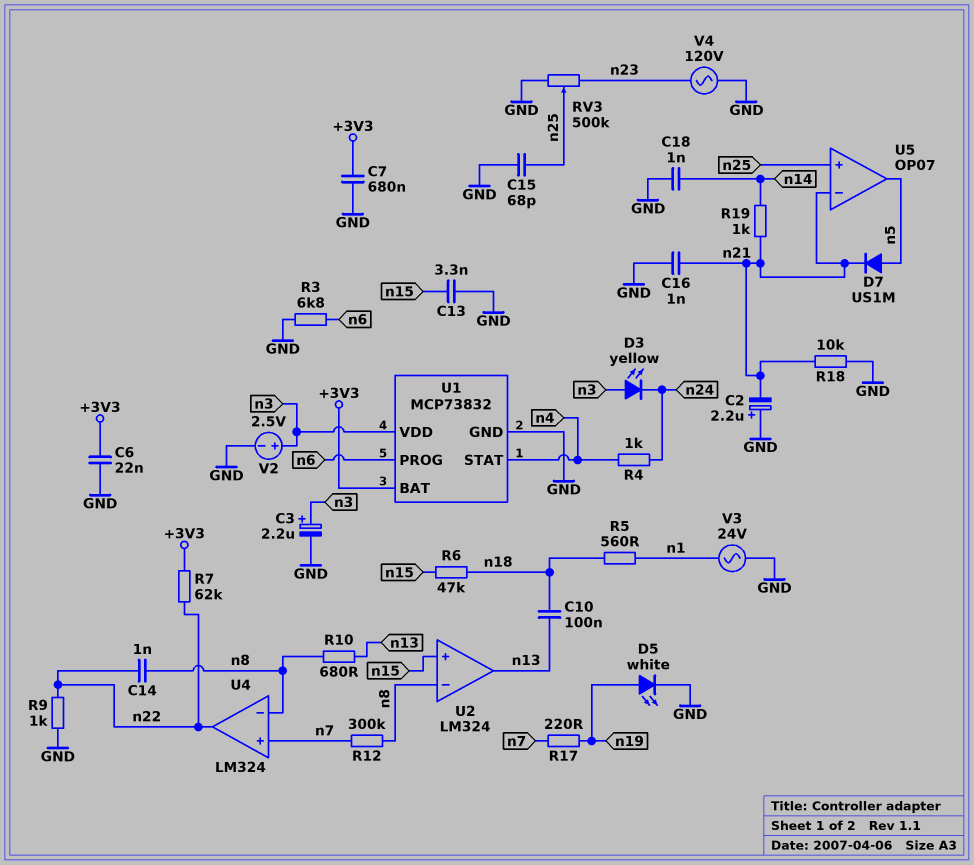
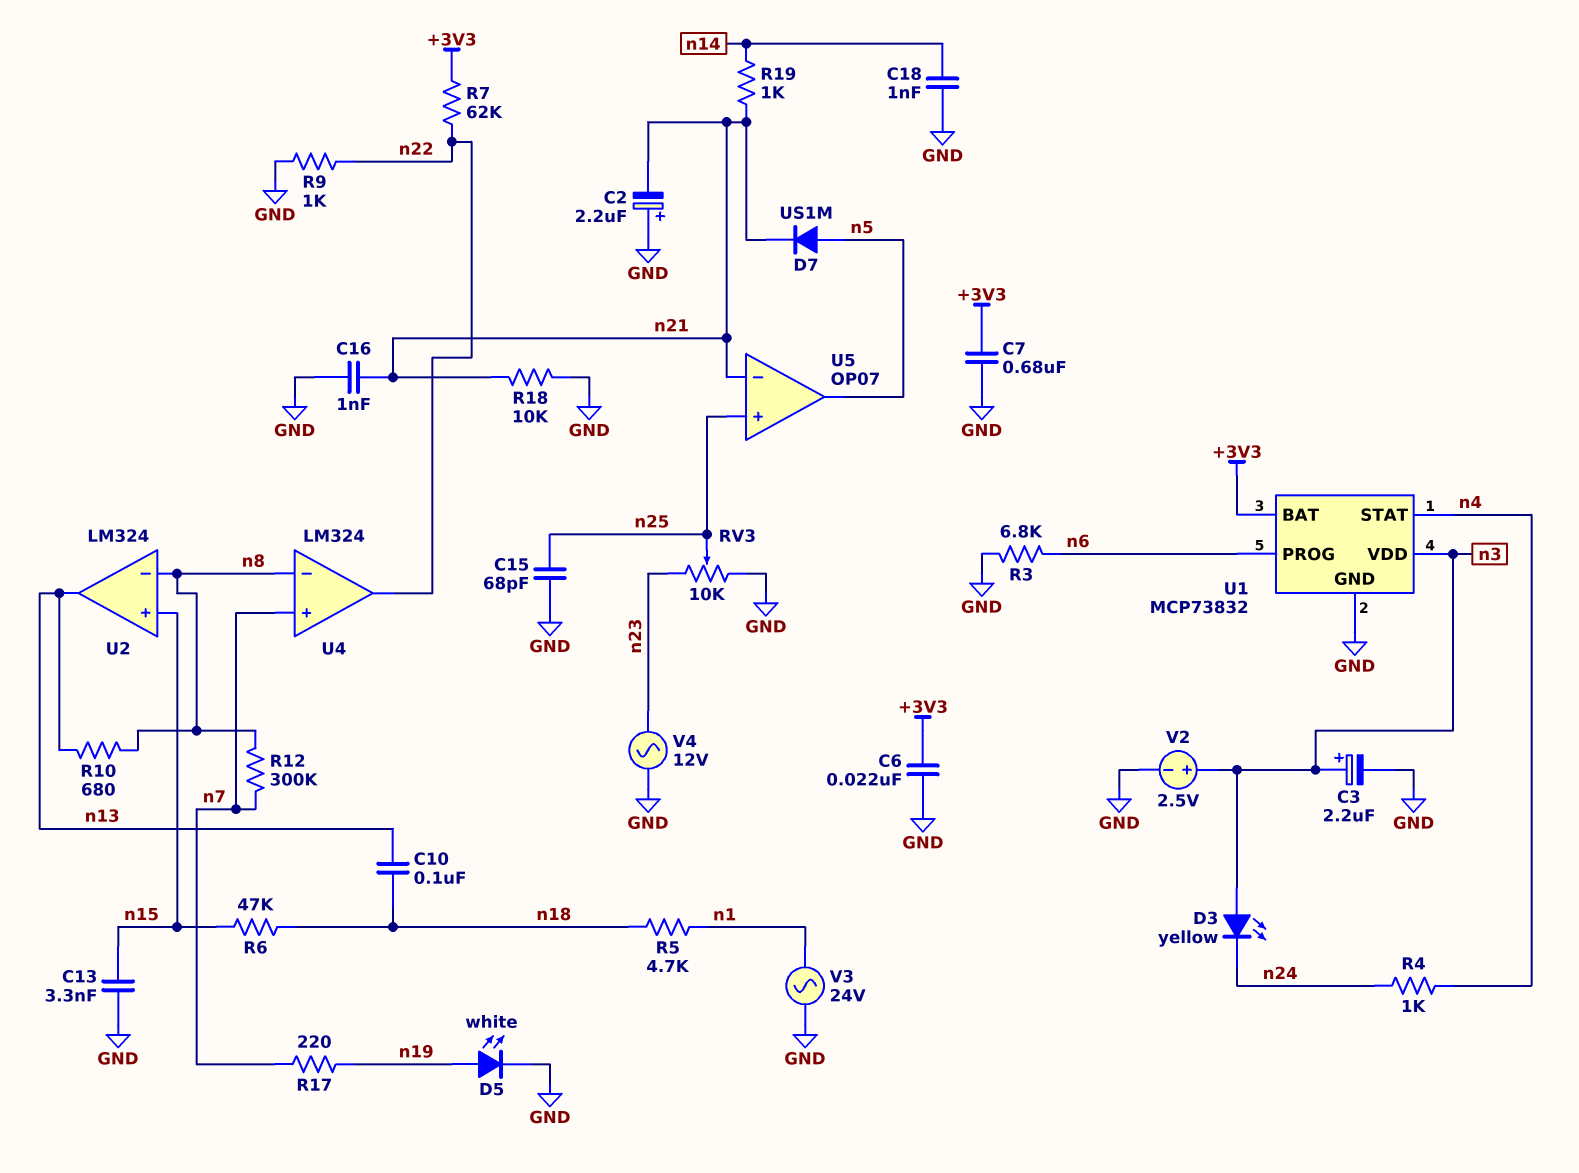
C14: 1nF (n8, n22) -> none
R5: 560 (n1, n18) -> 4.7k (n1, n18)
RV3: 500k (GND, n23, wiper n25) -> 10k (GND, n23, wiper n25)
V4: AC 120V (GND, n23) -> AC 12V (GND, n23)

